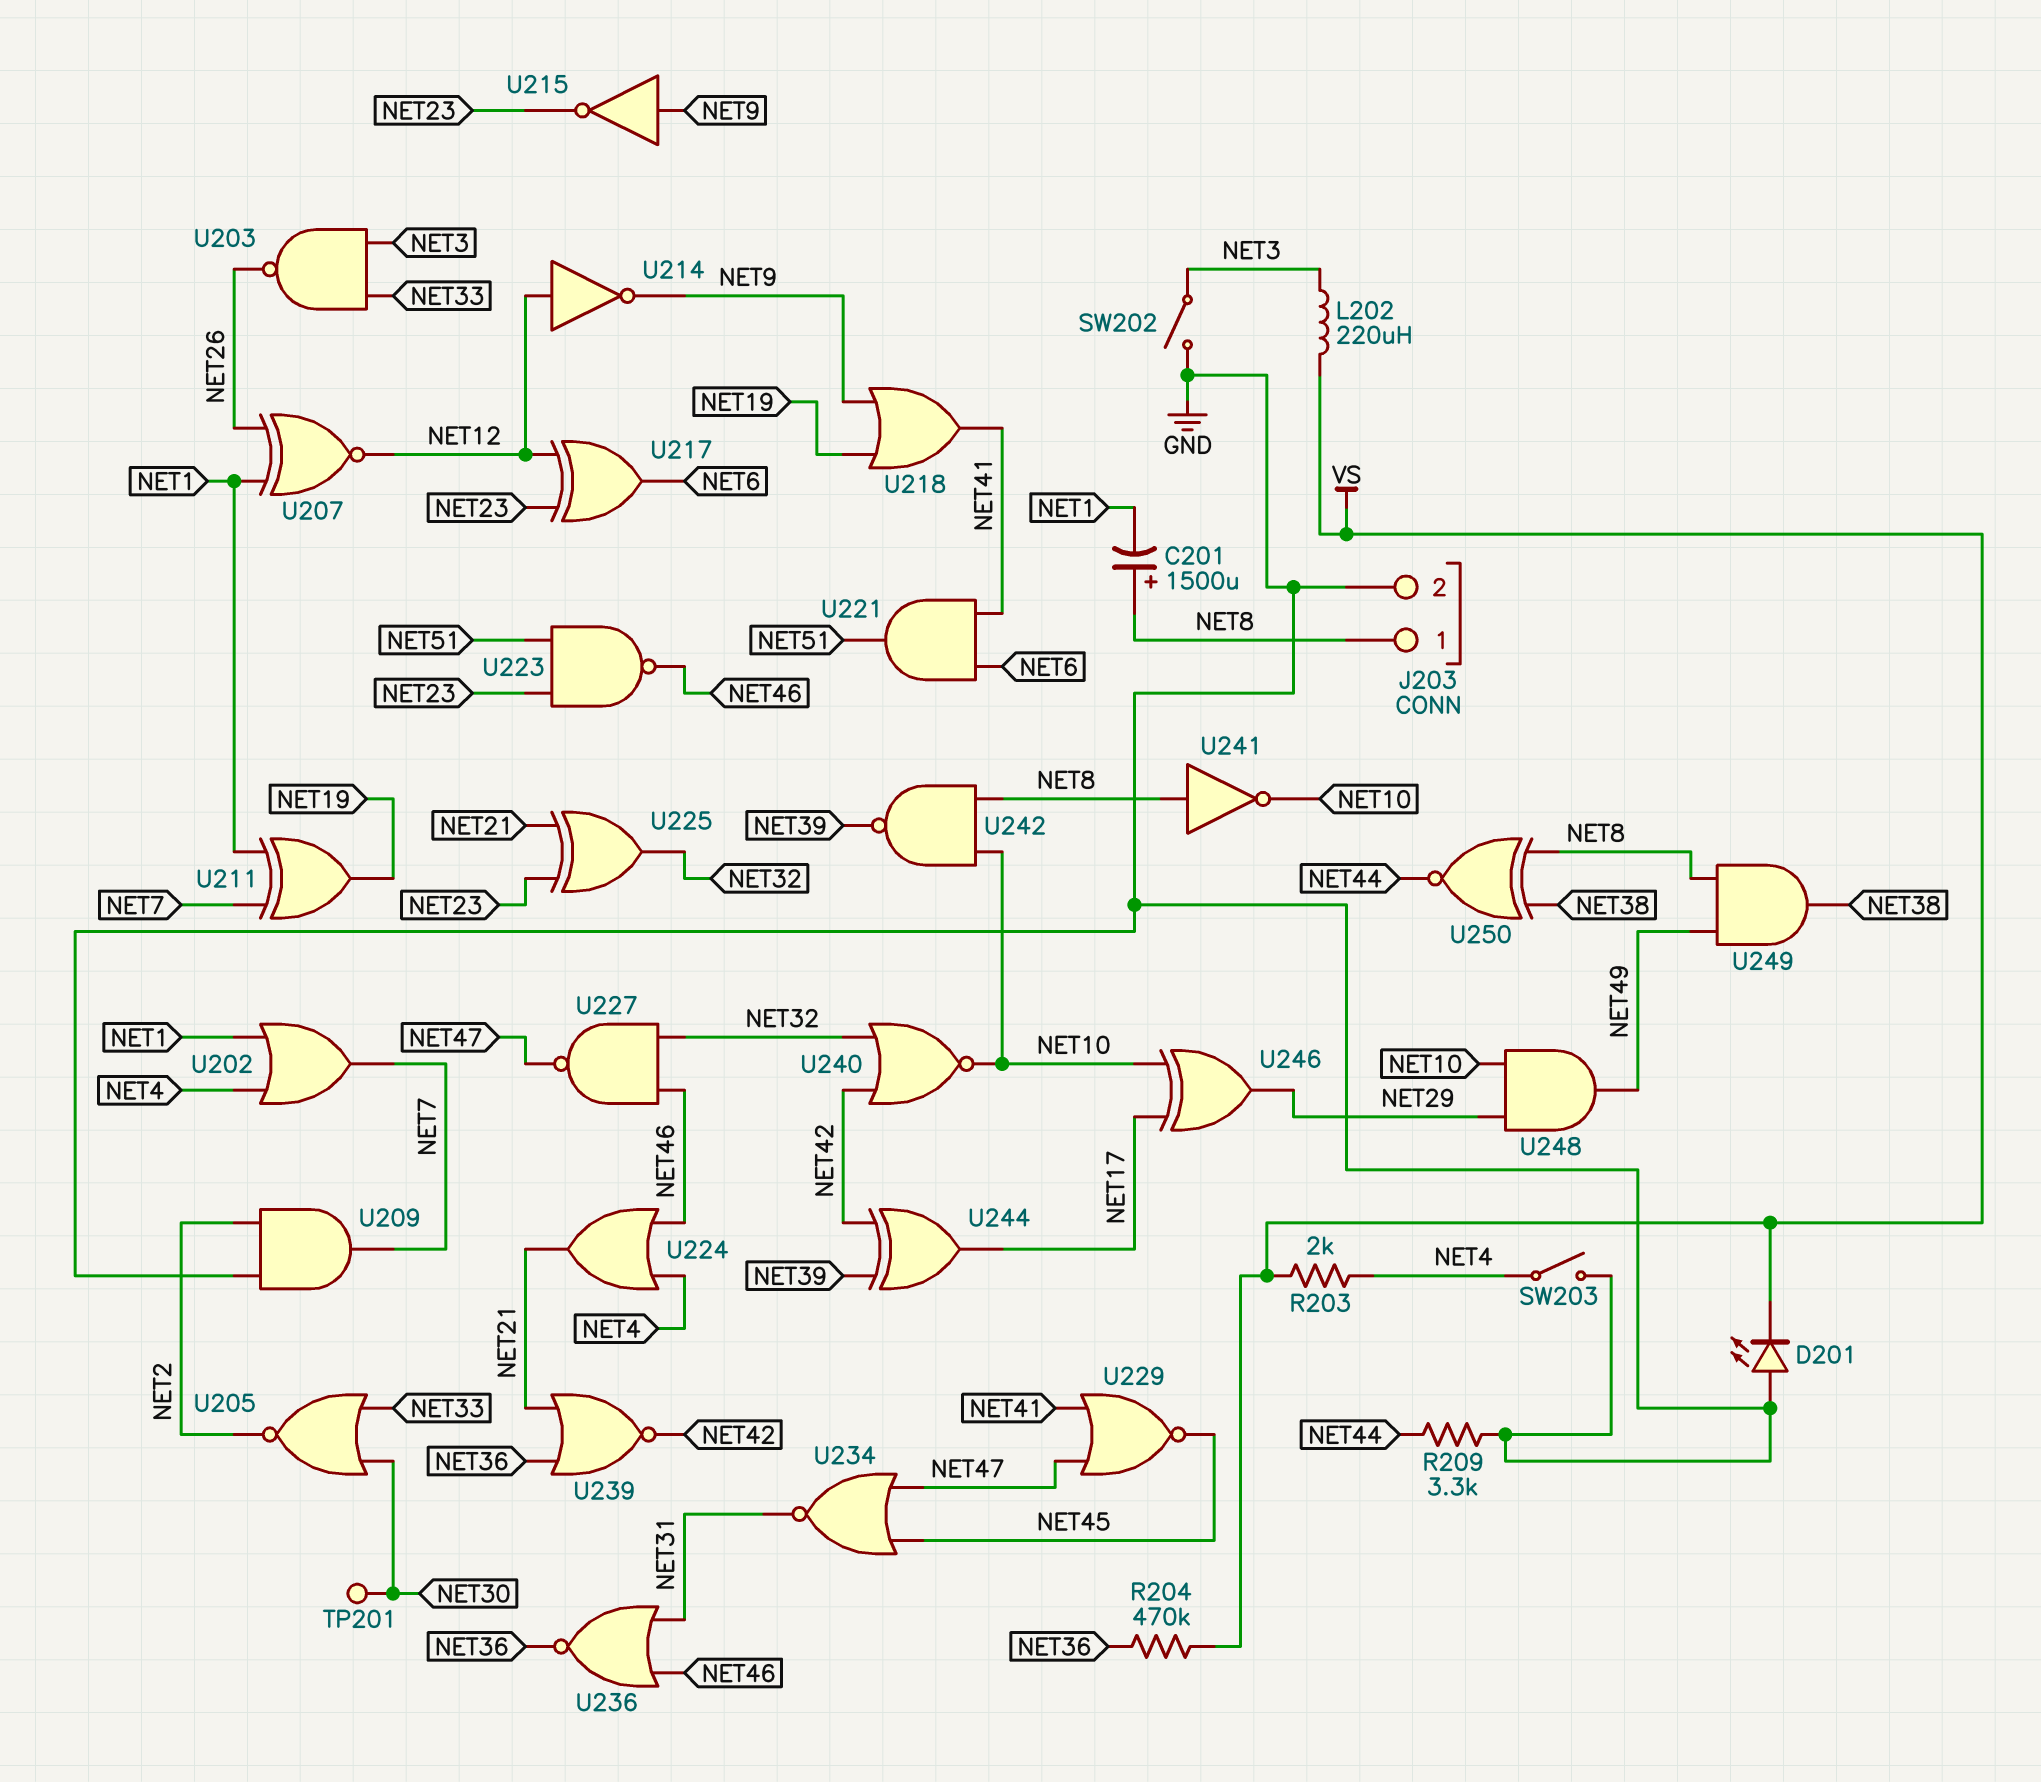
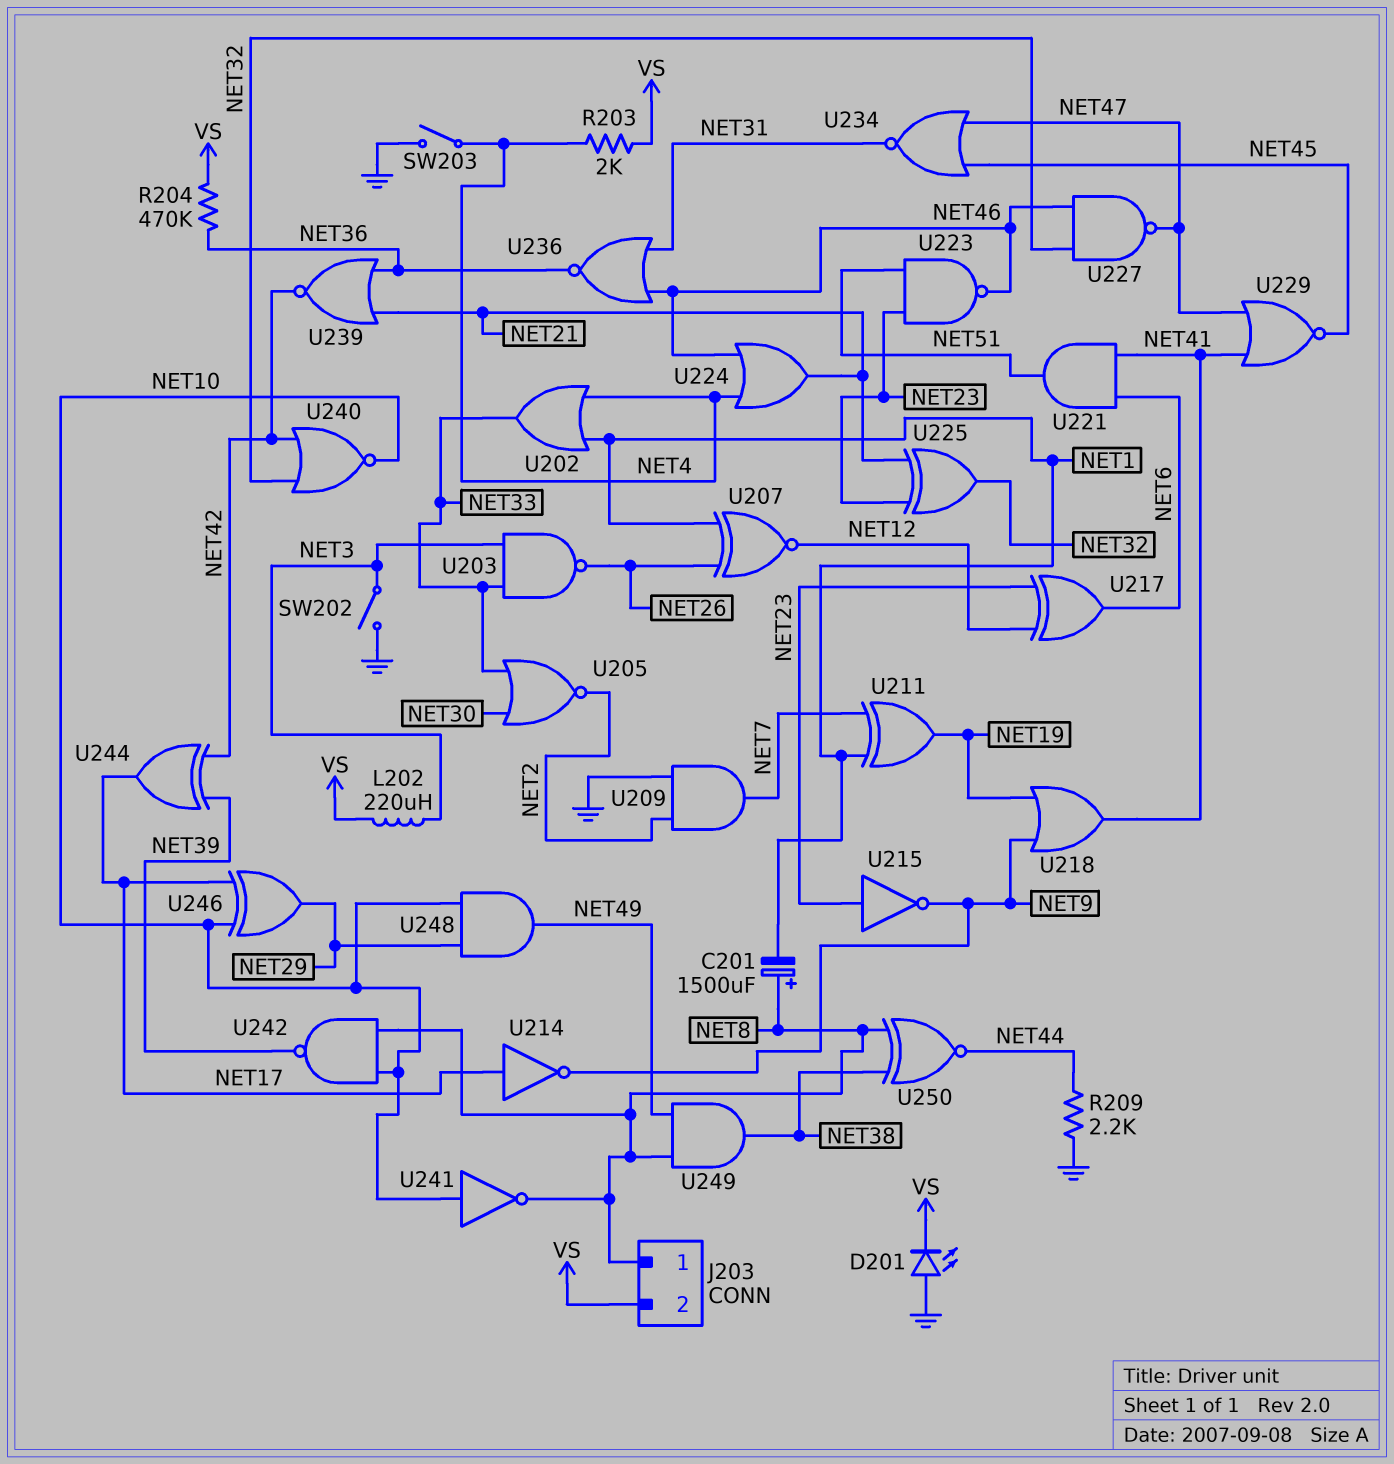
J203 pin 2: GND -> VS
R209: 3.3k (GND, NET44) -> 2.2k (GND, NET44)
TP201: test point (NET30) -> none
U202: OR (in NET1, in NET4, out NET7) -> OR (in NET1, in NET4, out NET33)
U214: NOT (in NET12, out NET9) -> NOT (in NET17, out NET9)
U215: NOT (in NET9, out NET23) -> NOT (in NET23, out NET9)
U241: NOT (in NET8, out NET10) -> NOT (in NET10, out NET8)

